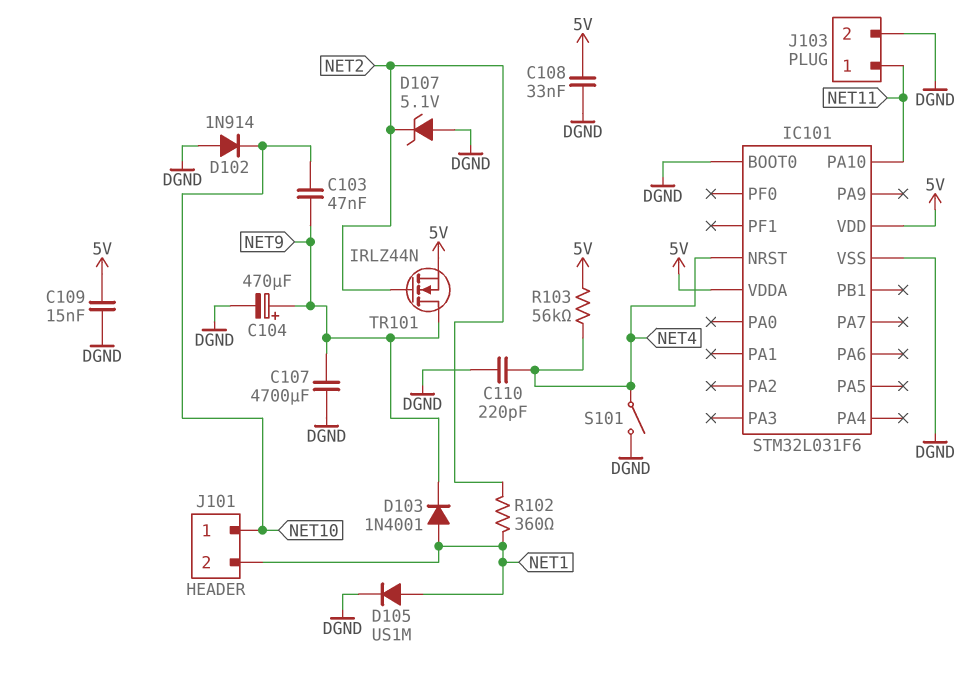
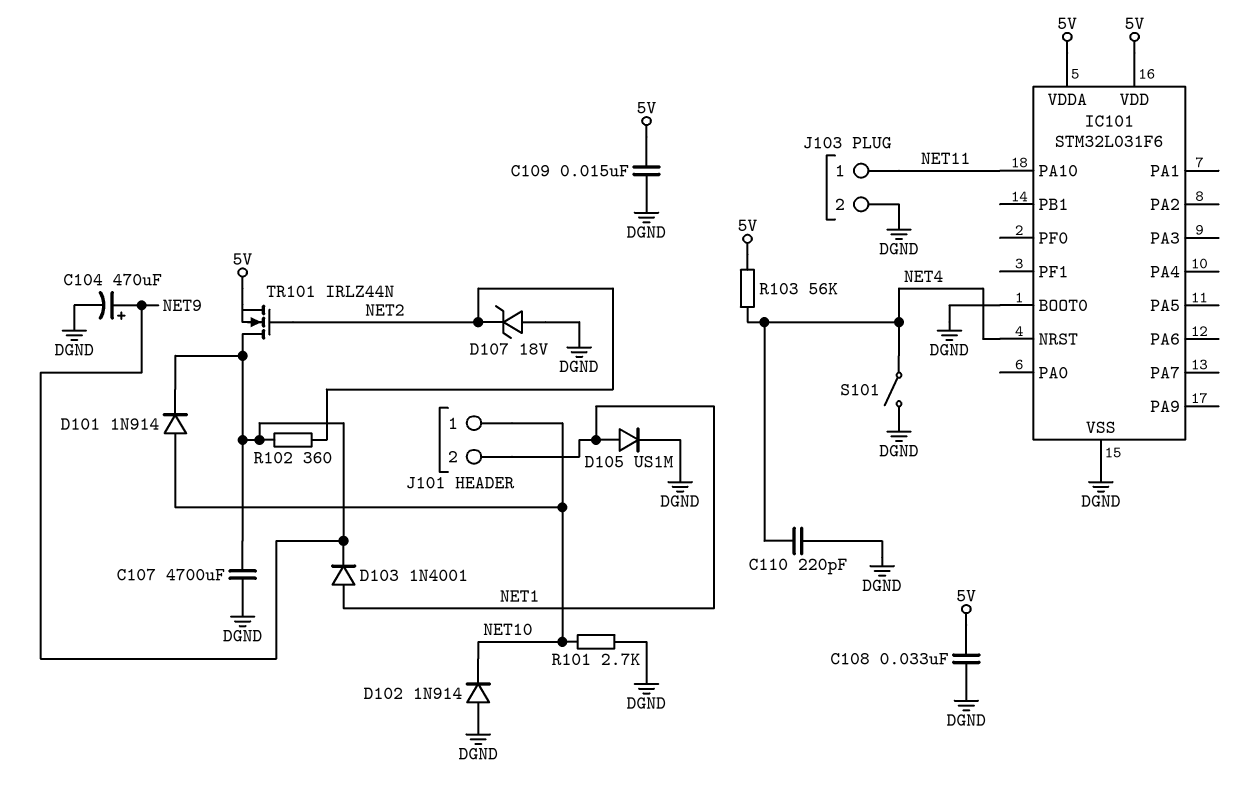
C103: 47nF (NET9, NET10) -> none
D101: none -> diode 1N914 (A NET10, K NET9)
D107: zener 5.1V (A DGND, K NET2) -> zener 18V (A DGND, K NET2)
R101: none -> 2.7k (DGND, NET10)
R102: 360 (NET1, NET2) -> 360 (NET2, NET9)

